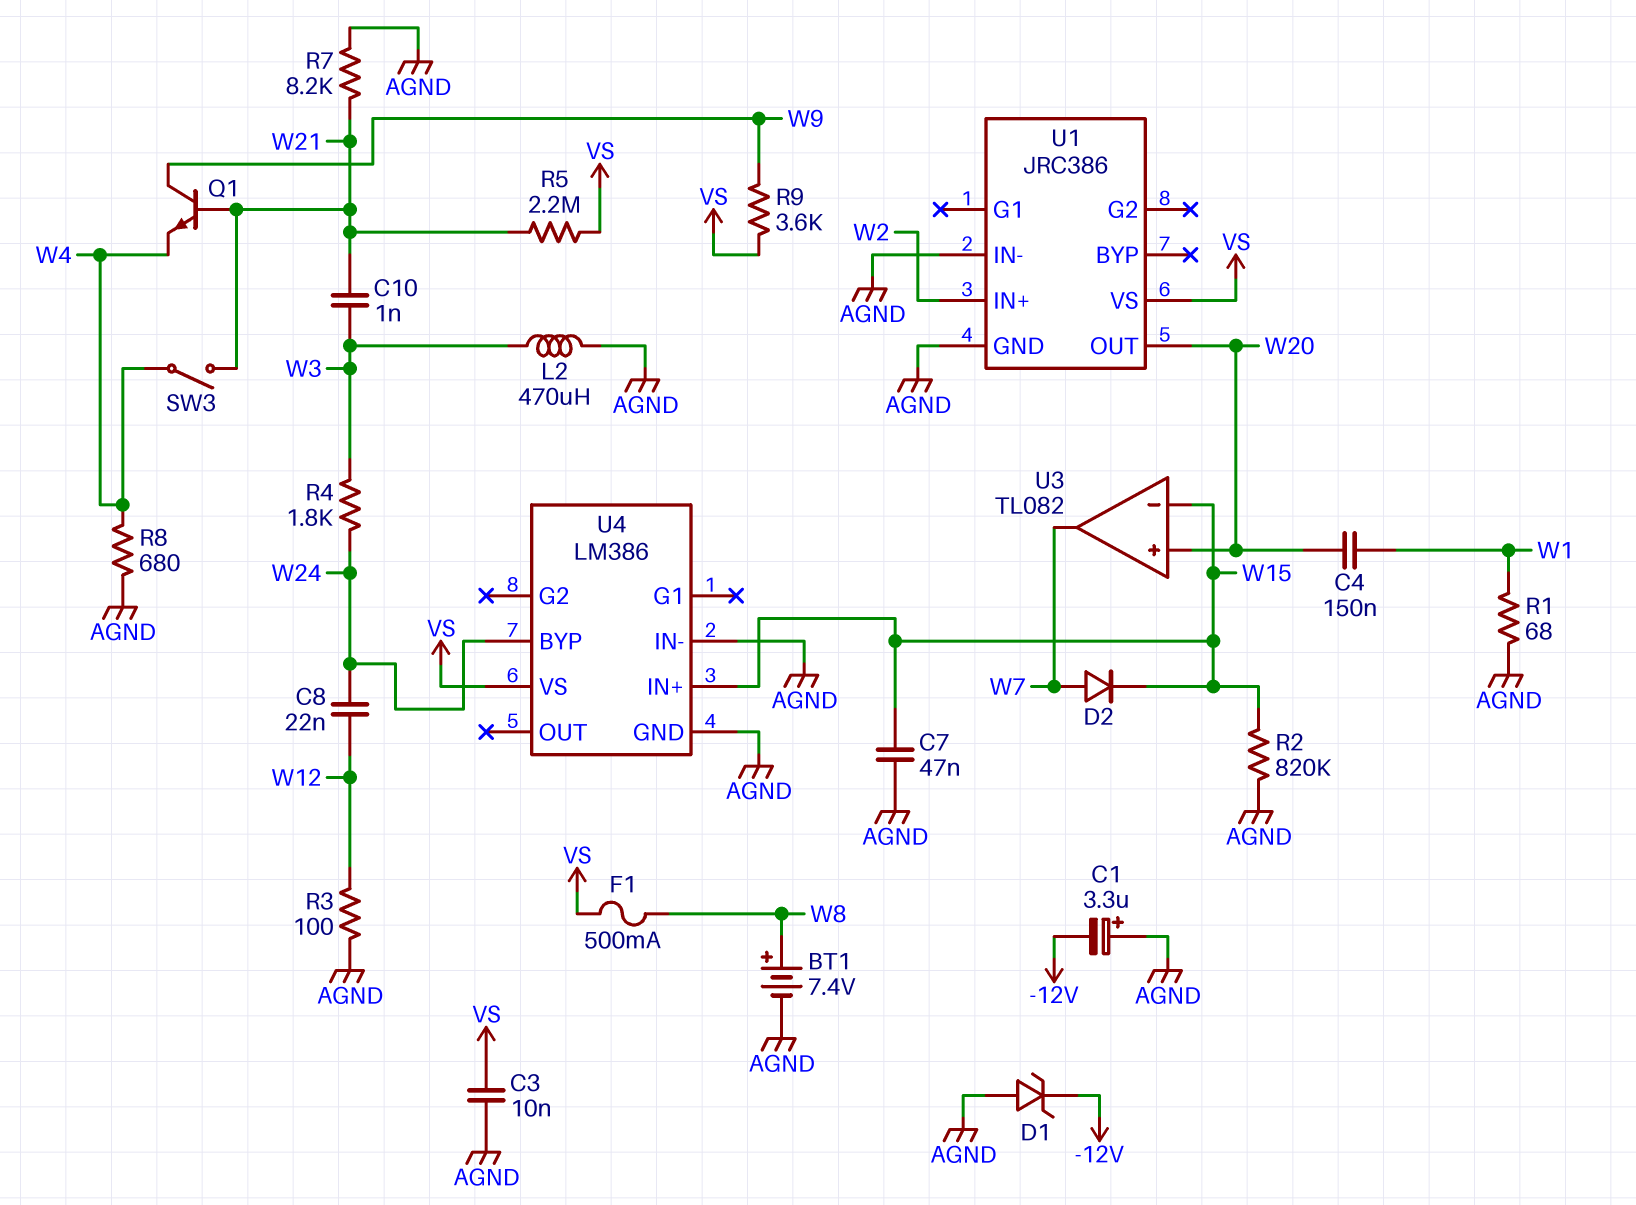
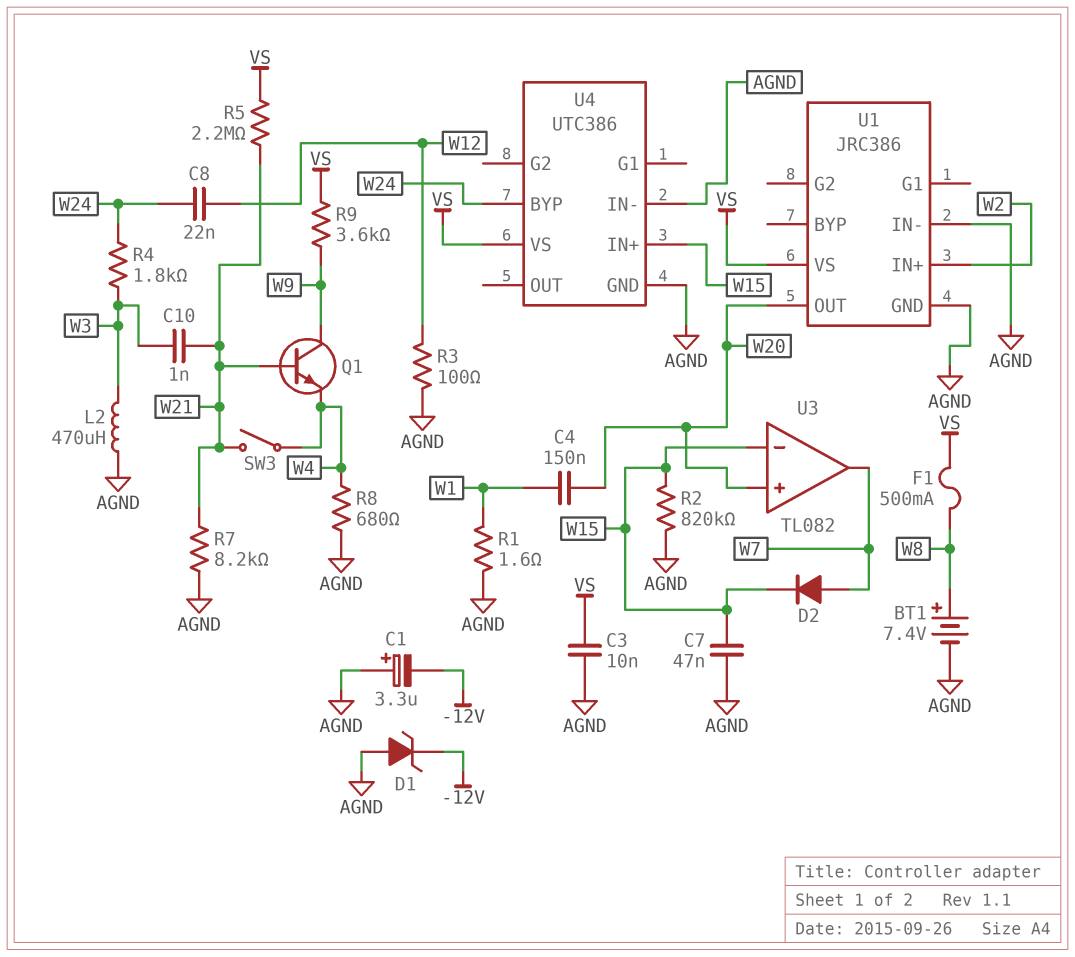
R1: 68 (AGND, W1) -> 1.6 (AGND, W1)
U4: LM386 -> UTC386

